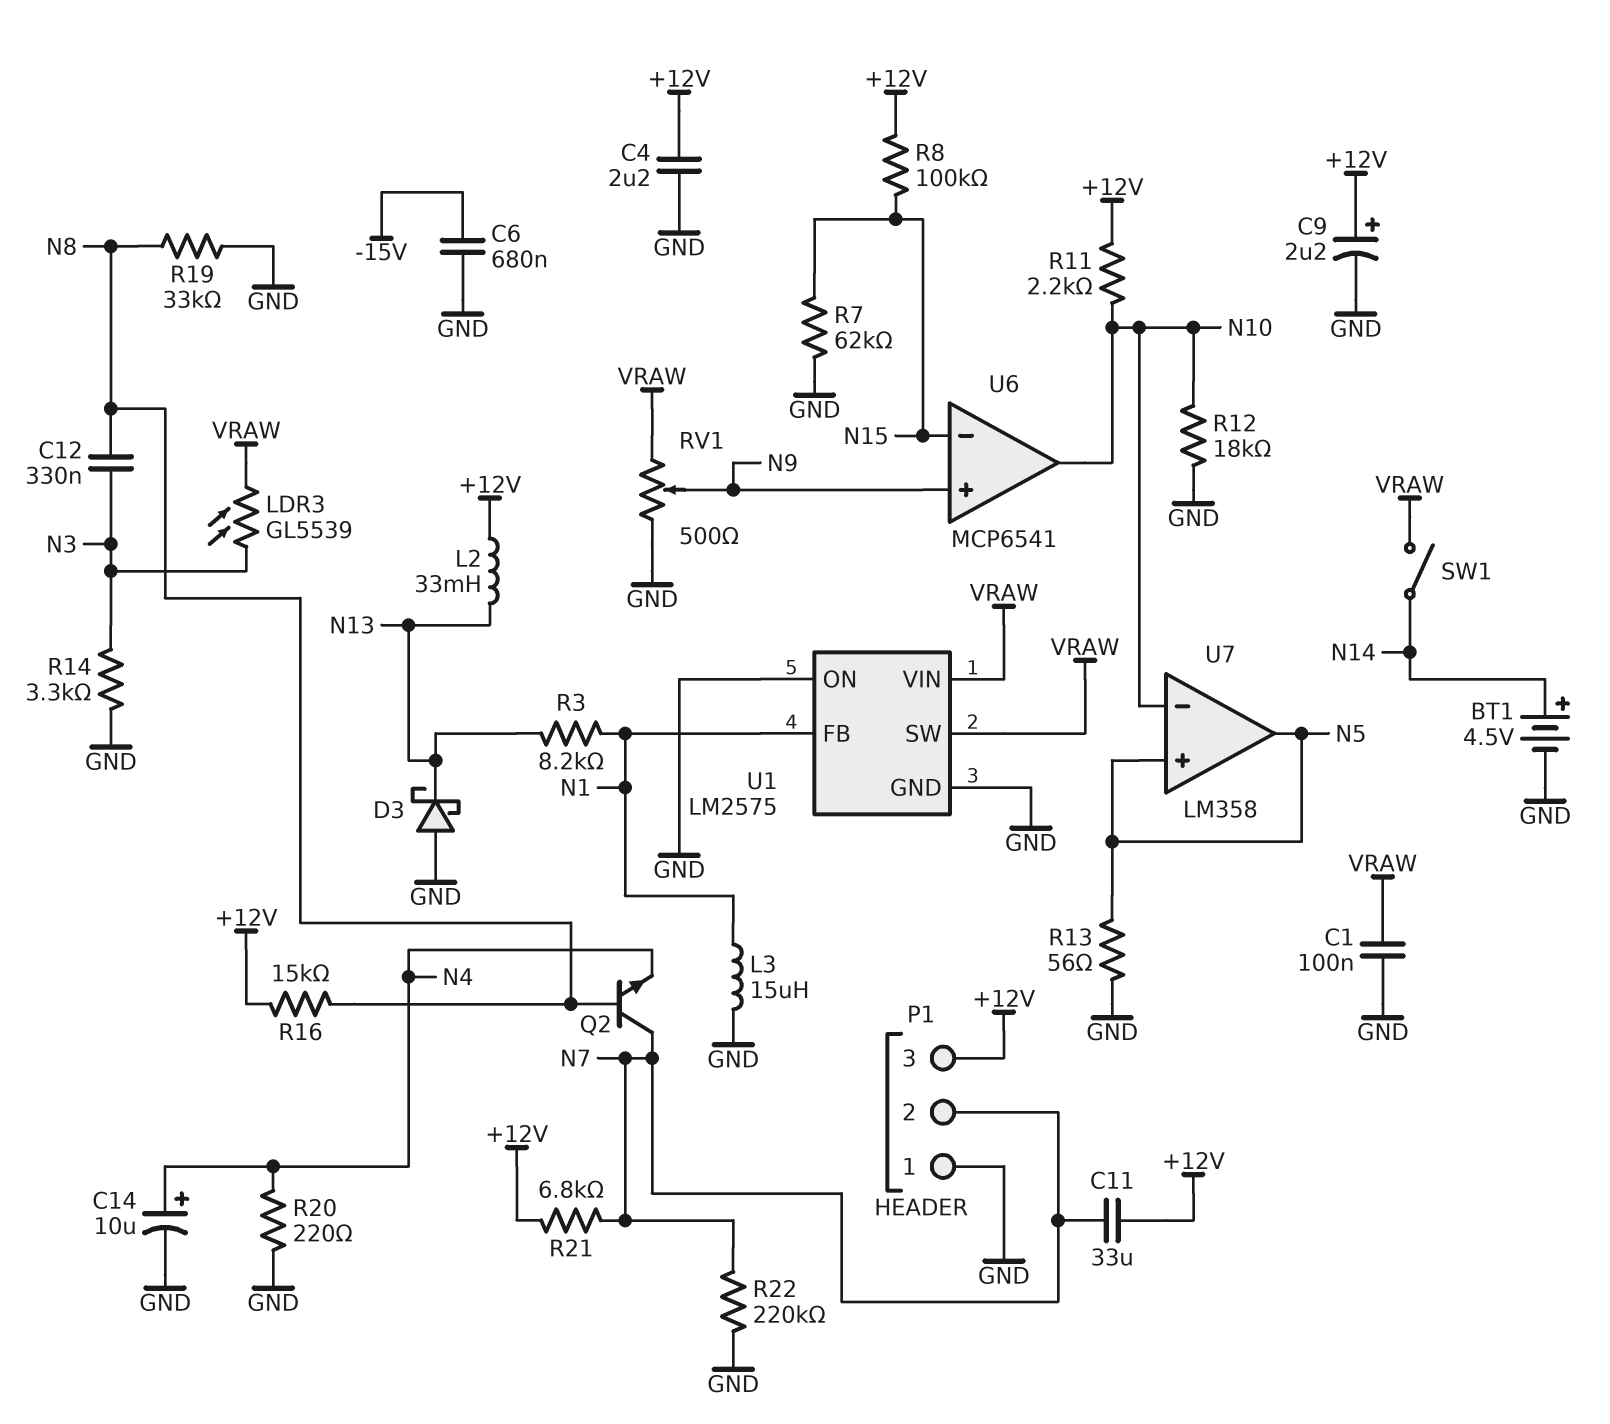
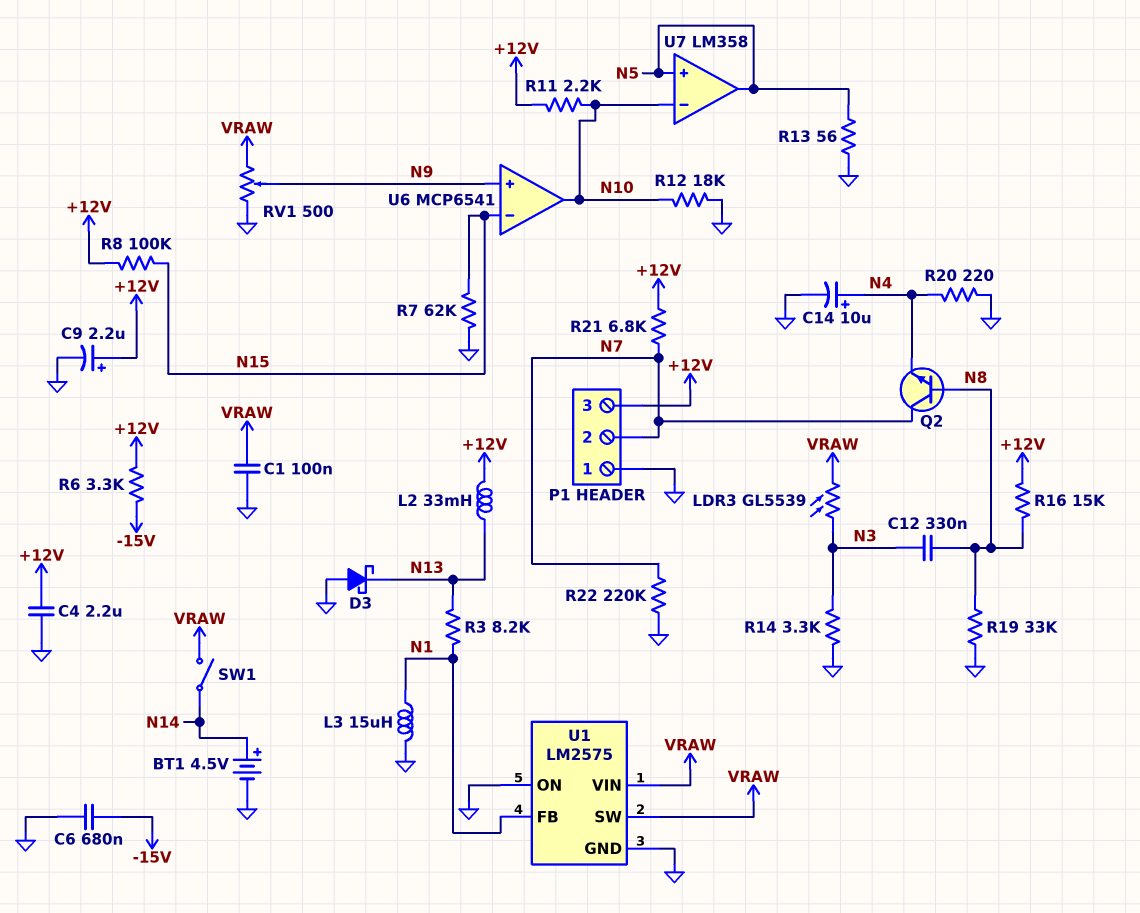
C11: 33uF (+12V, N7) -> none
R6: none -> 3.3k (+12V, -15V)

